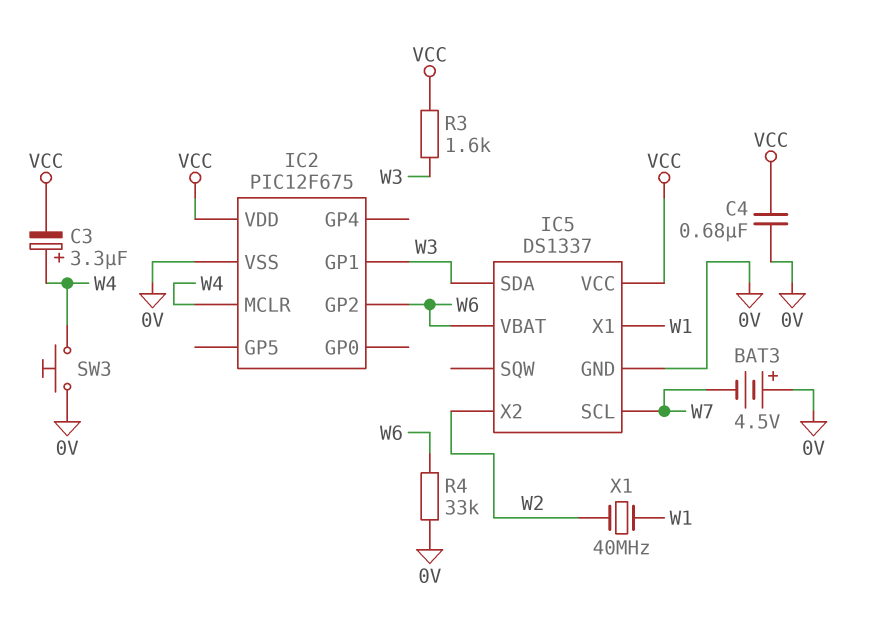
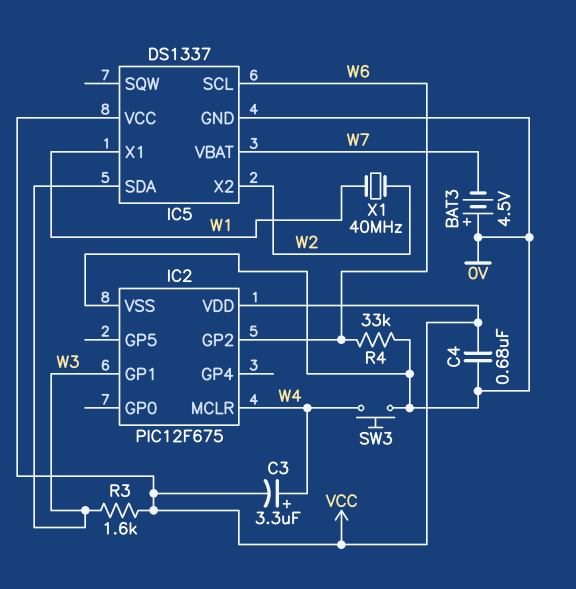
IC5 pin SCL: W7 -> W6
IC5 pin VBAT: W6 -> W7

